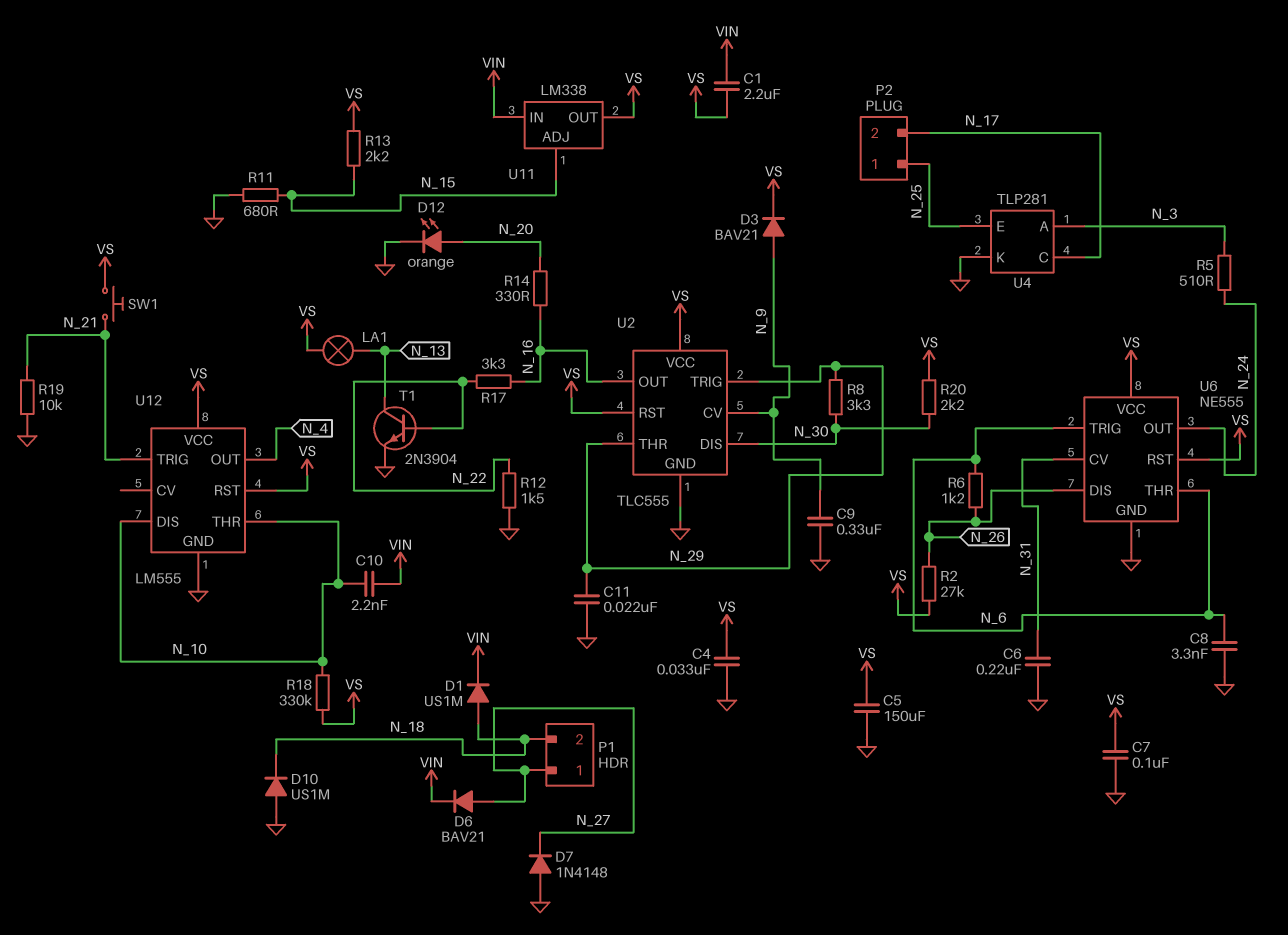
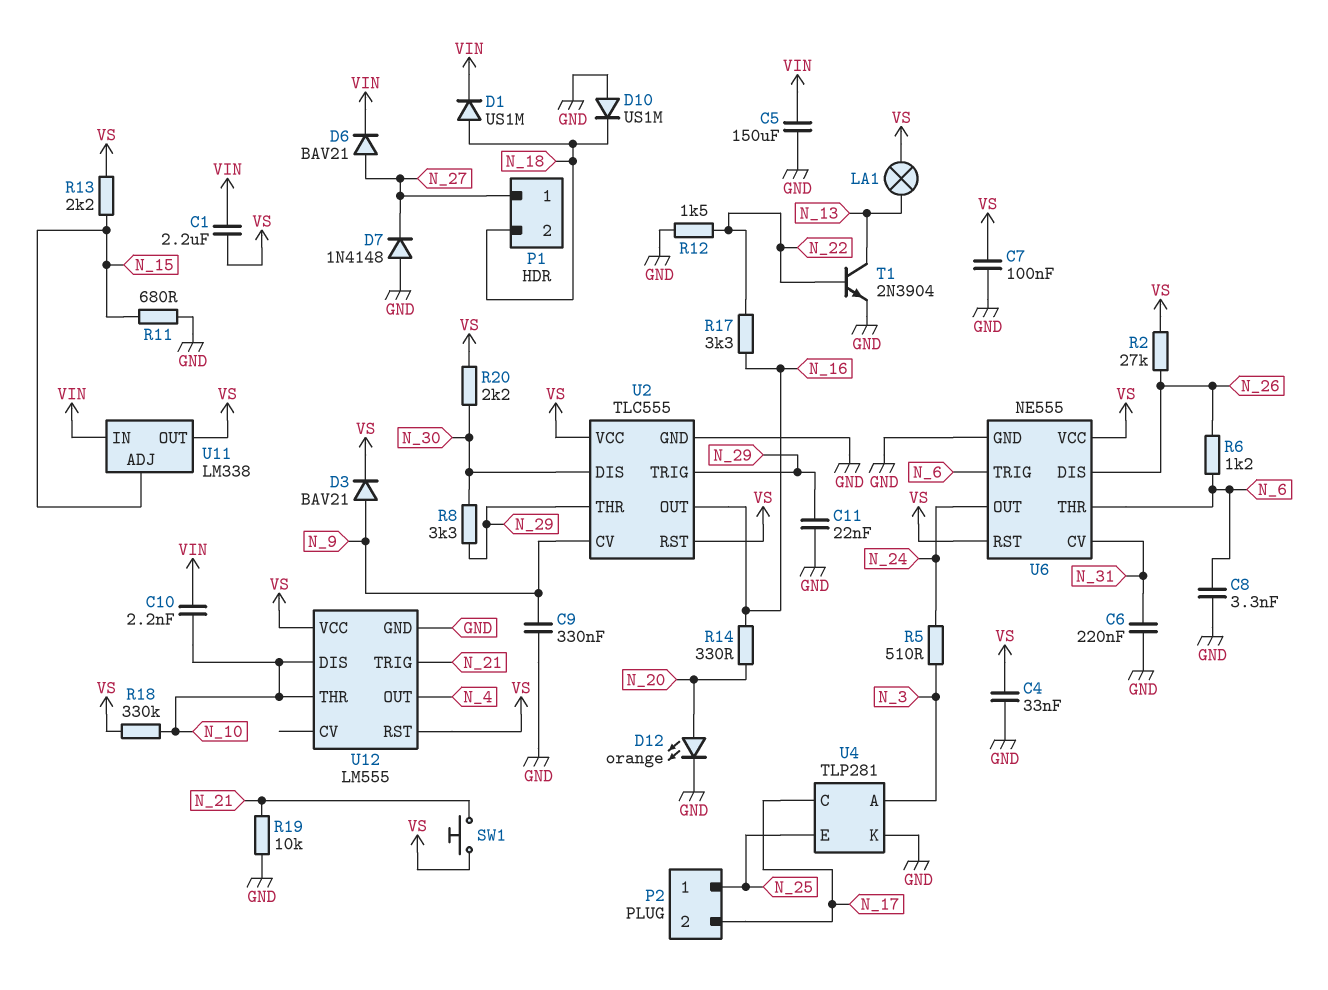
C5: 150uF (GND, VS) -> 150uF (GND, VIN)

